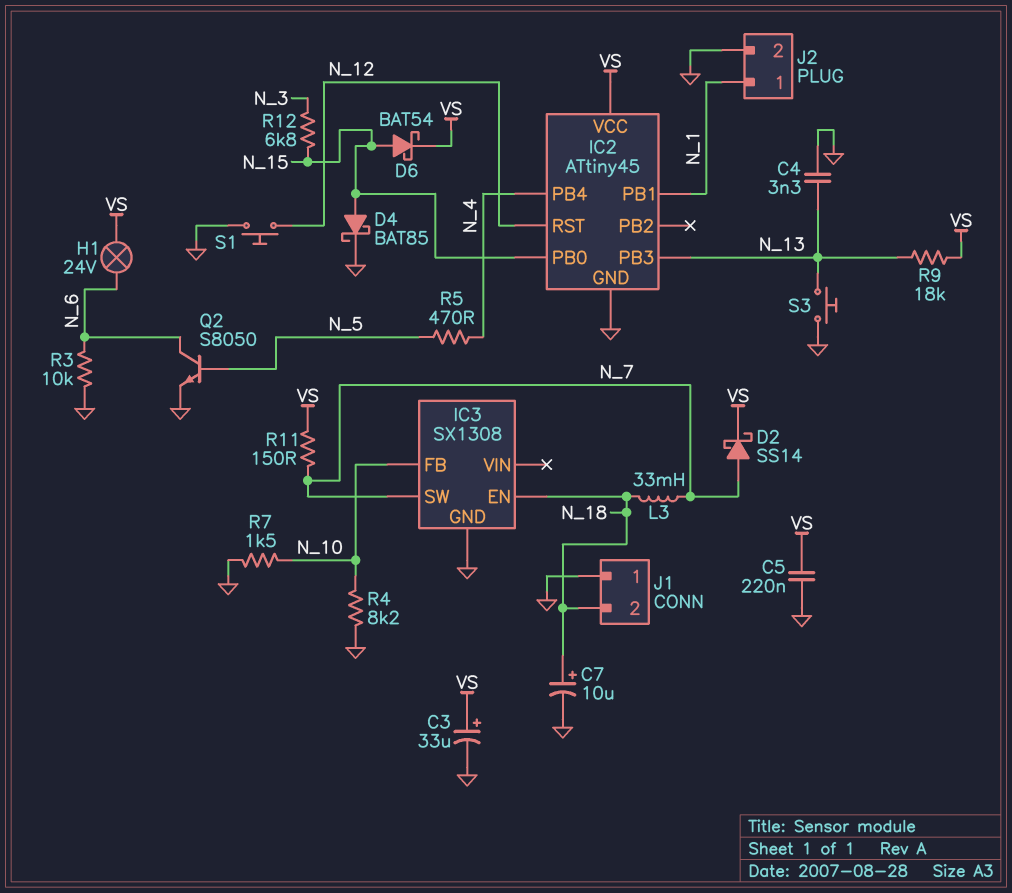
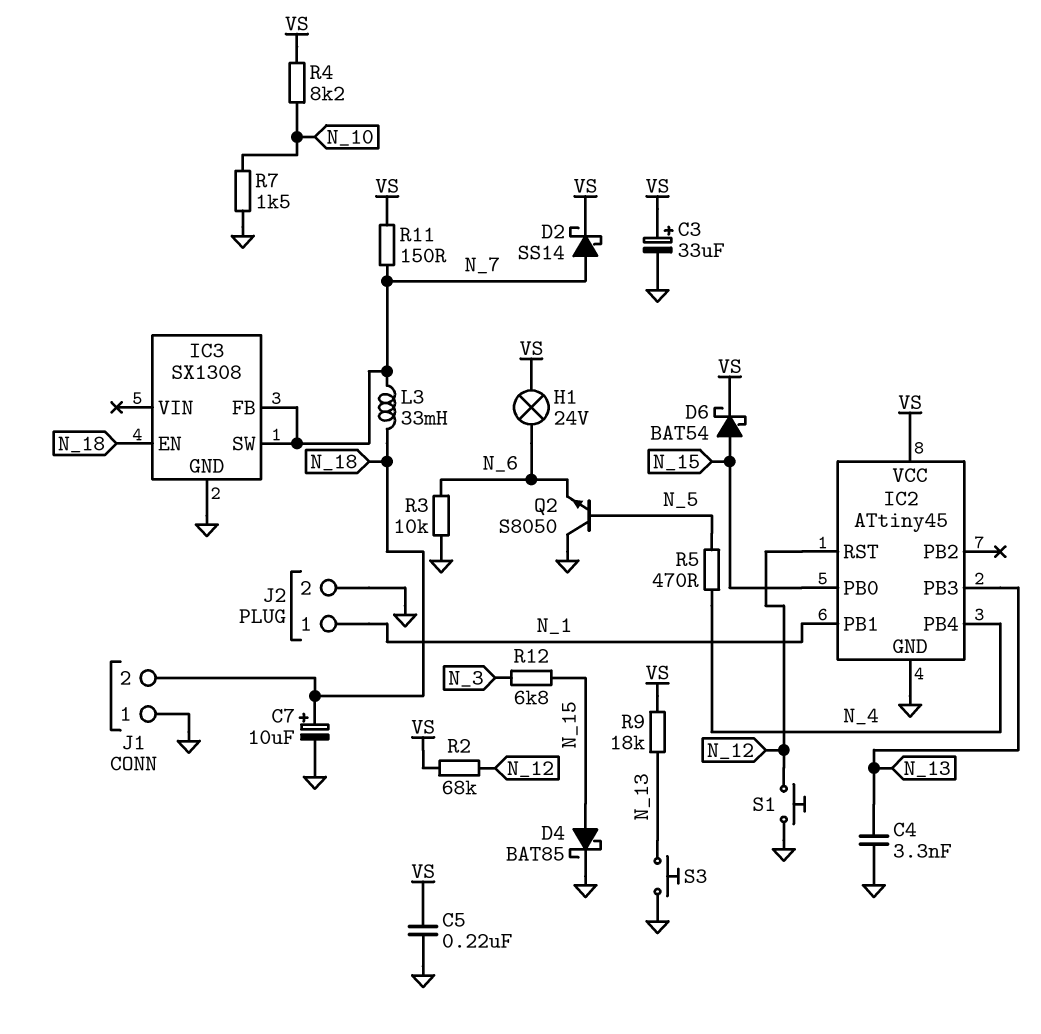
IC3 pin FB: N_10 -> N_7
Q2: NPN S8050 (B N_5, C N_6, E GND) -> NPN S8050 (B N_5, C GND, E N_6)
R2: none -> 68k (N_12, VS)
R4: 8.2k (GND, N_10) -> 8.2k (N_10, VS)

